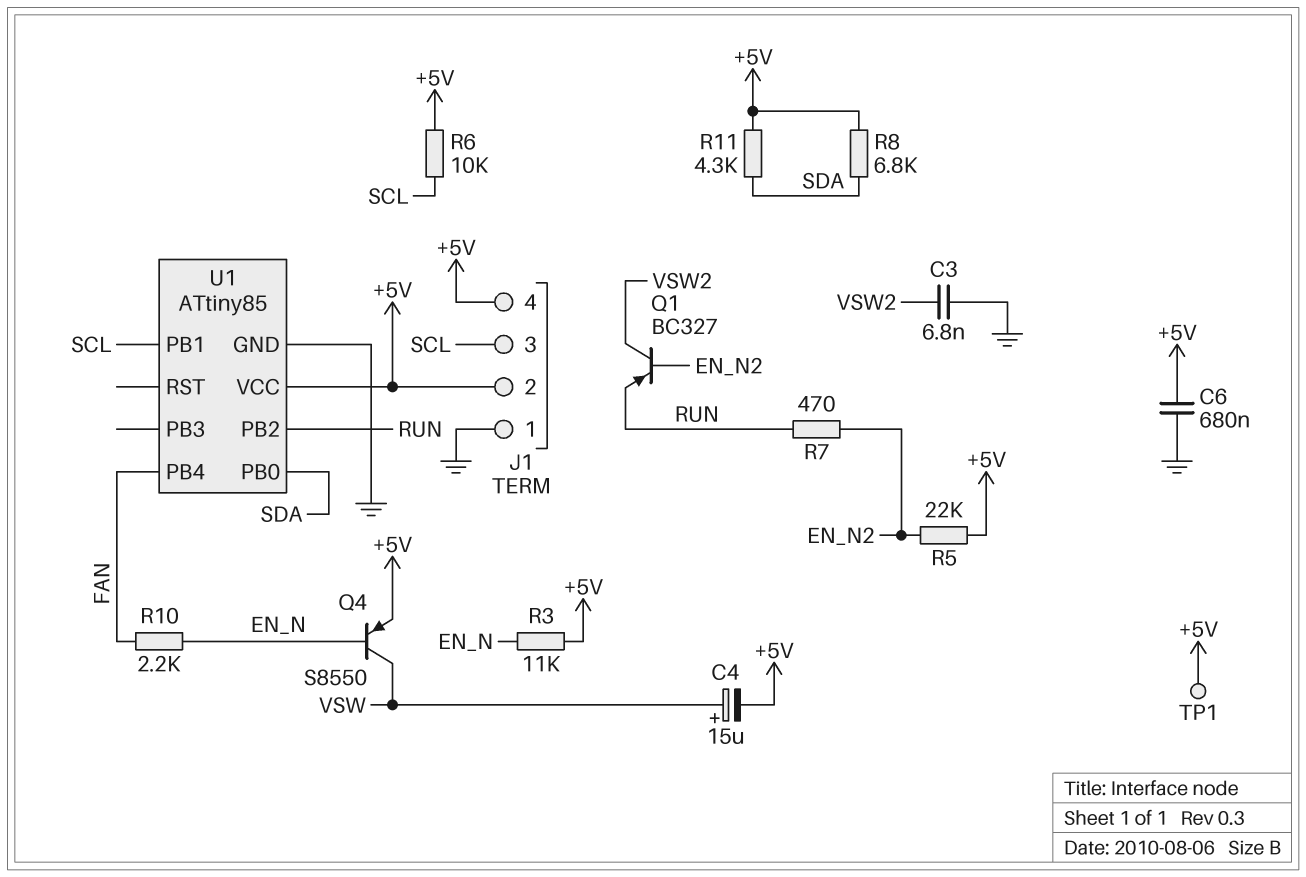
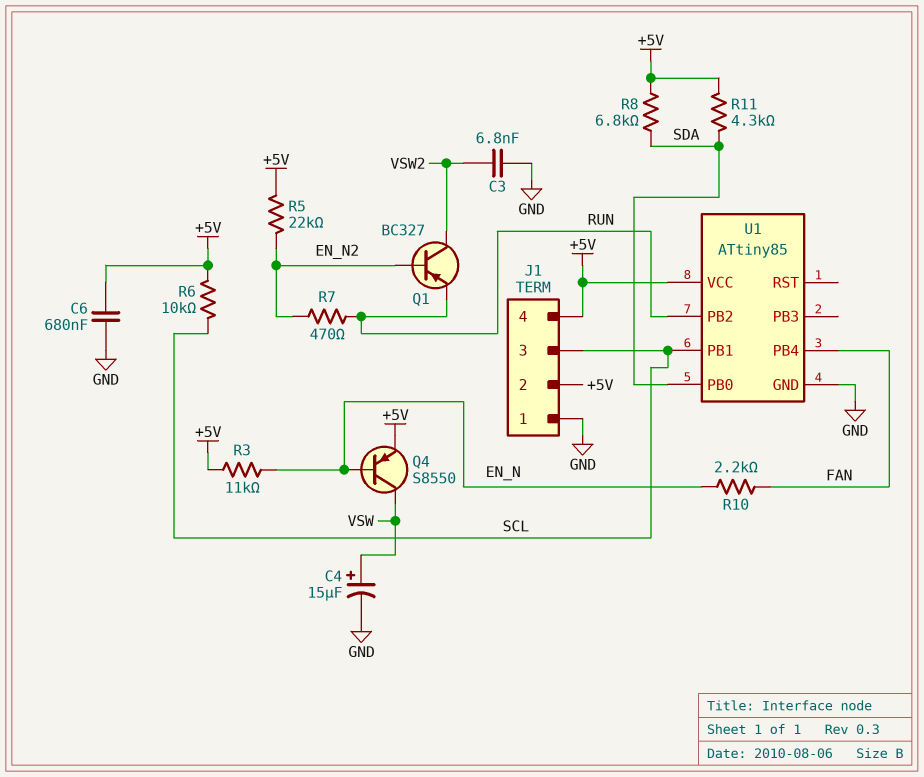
C4: 15uF (plus VSW, minus +5V) -> 15uF (plus VSW, minus GND)
TP1: test point (+5V) -> none

